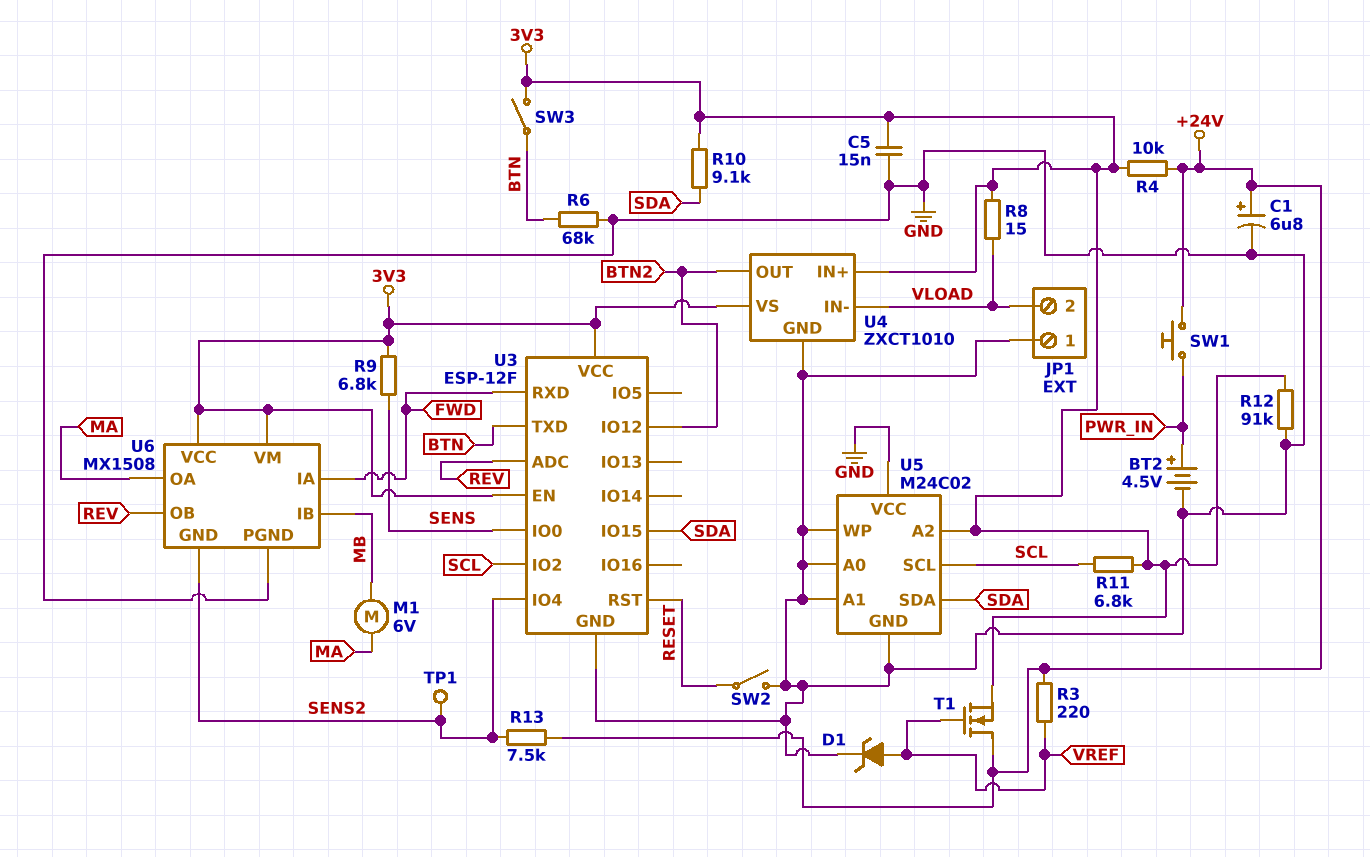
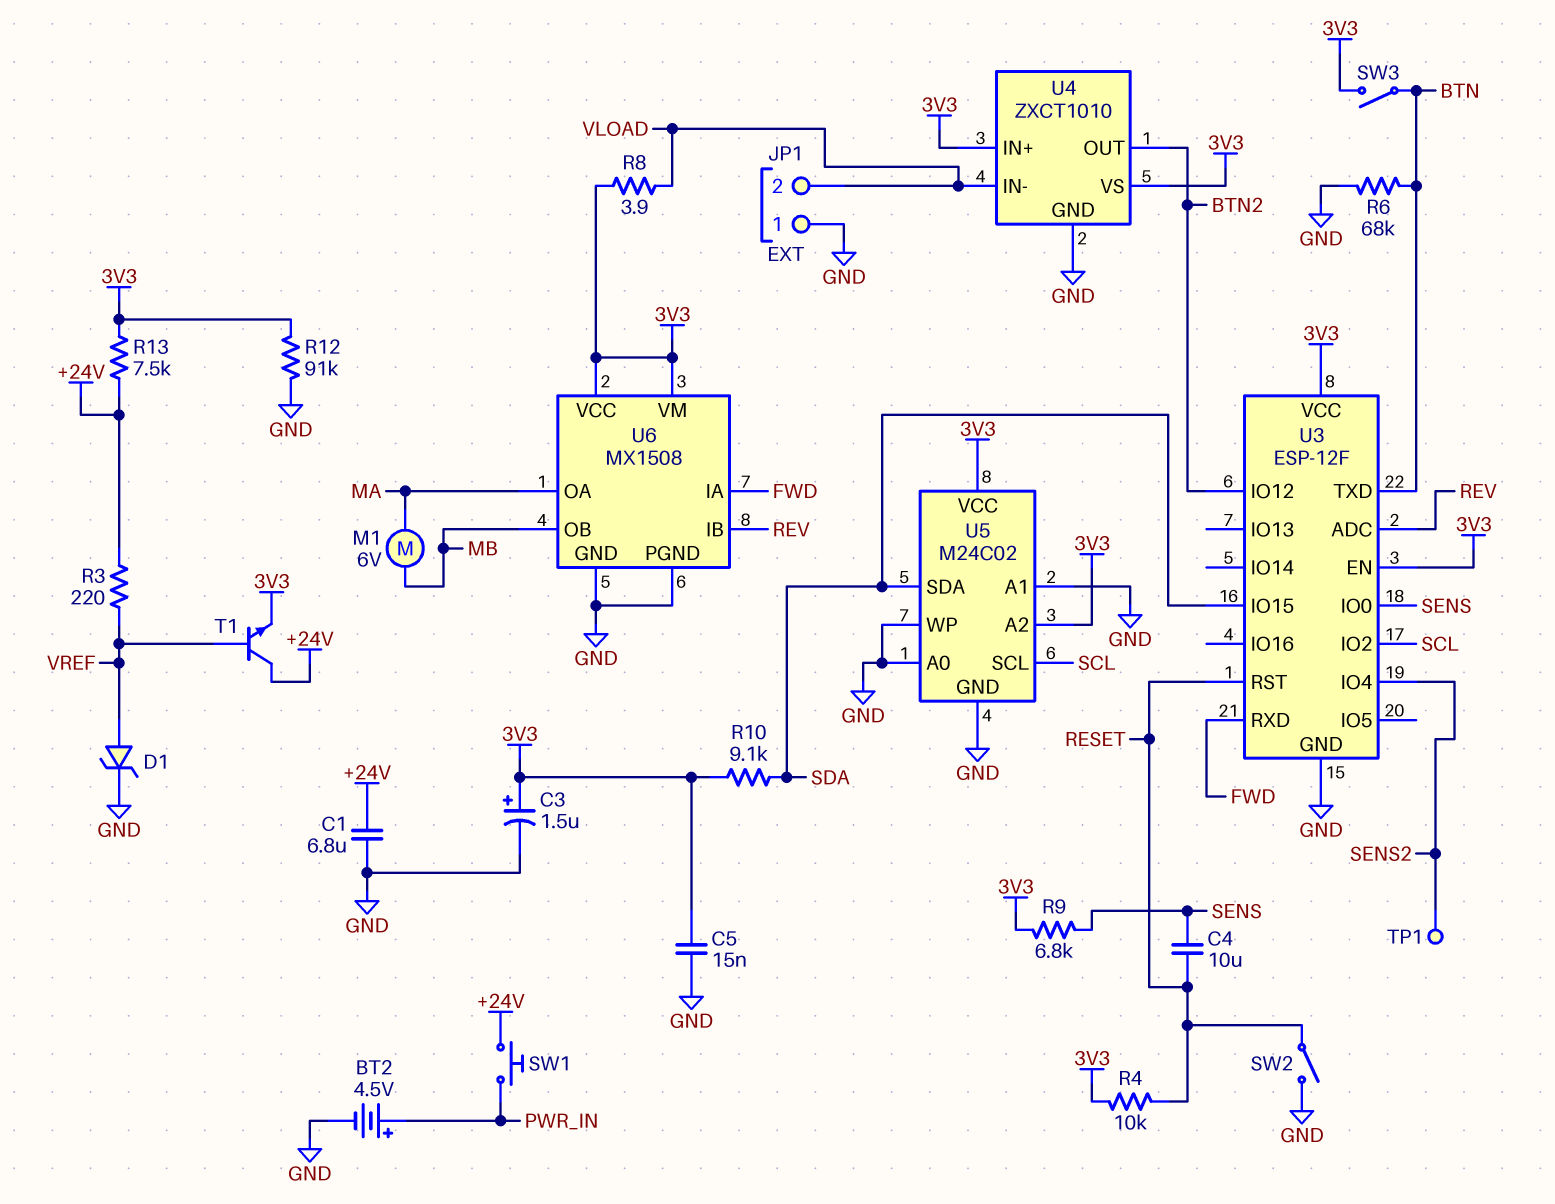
C1: 6.8uF (plus +24V, minus GND) -> 6.8uF (+24V, GND)
C3: none -> 1.5uF (plus 3V3, minus GND)
C4: none -> 10uF (RESET, SENS)
R4: 10k (+24V, 3V3) -> 10k (3V3, RESET)
R8: 15 (3V3, VLOAD) -> 3.9 (3V3, VLOAD)
R11: 6.8k (3V3, SCL) -> none
R13: 7.5k (+24V, SENS2) -> 7.5k (+24V, 3V3)
T1: NMOS (G VREF, D +24V, S 3V3) -> NPN (B VREF, C +24V, E 3V3)
U5 pin VCC: GND -> 3V3
U6 pin GND: SENS2 -> GND
U6 pin IB: MB -> REV
U6 pin OB: REV -> MB

